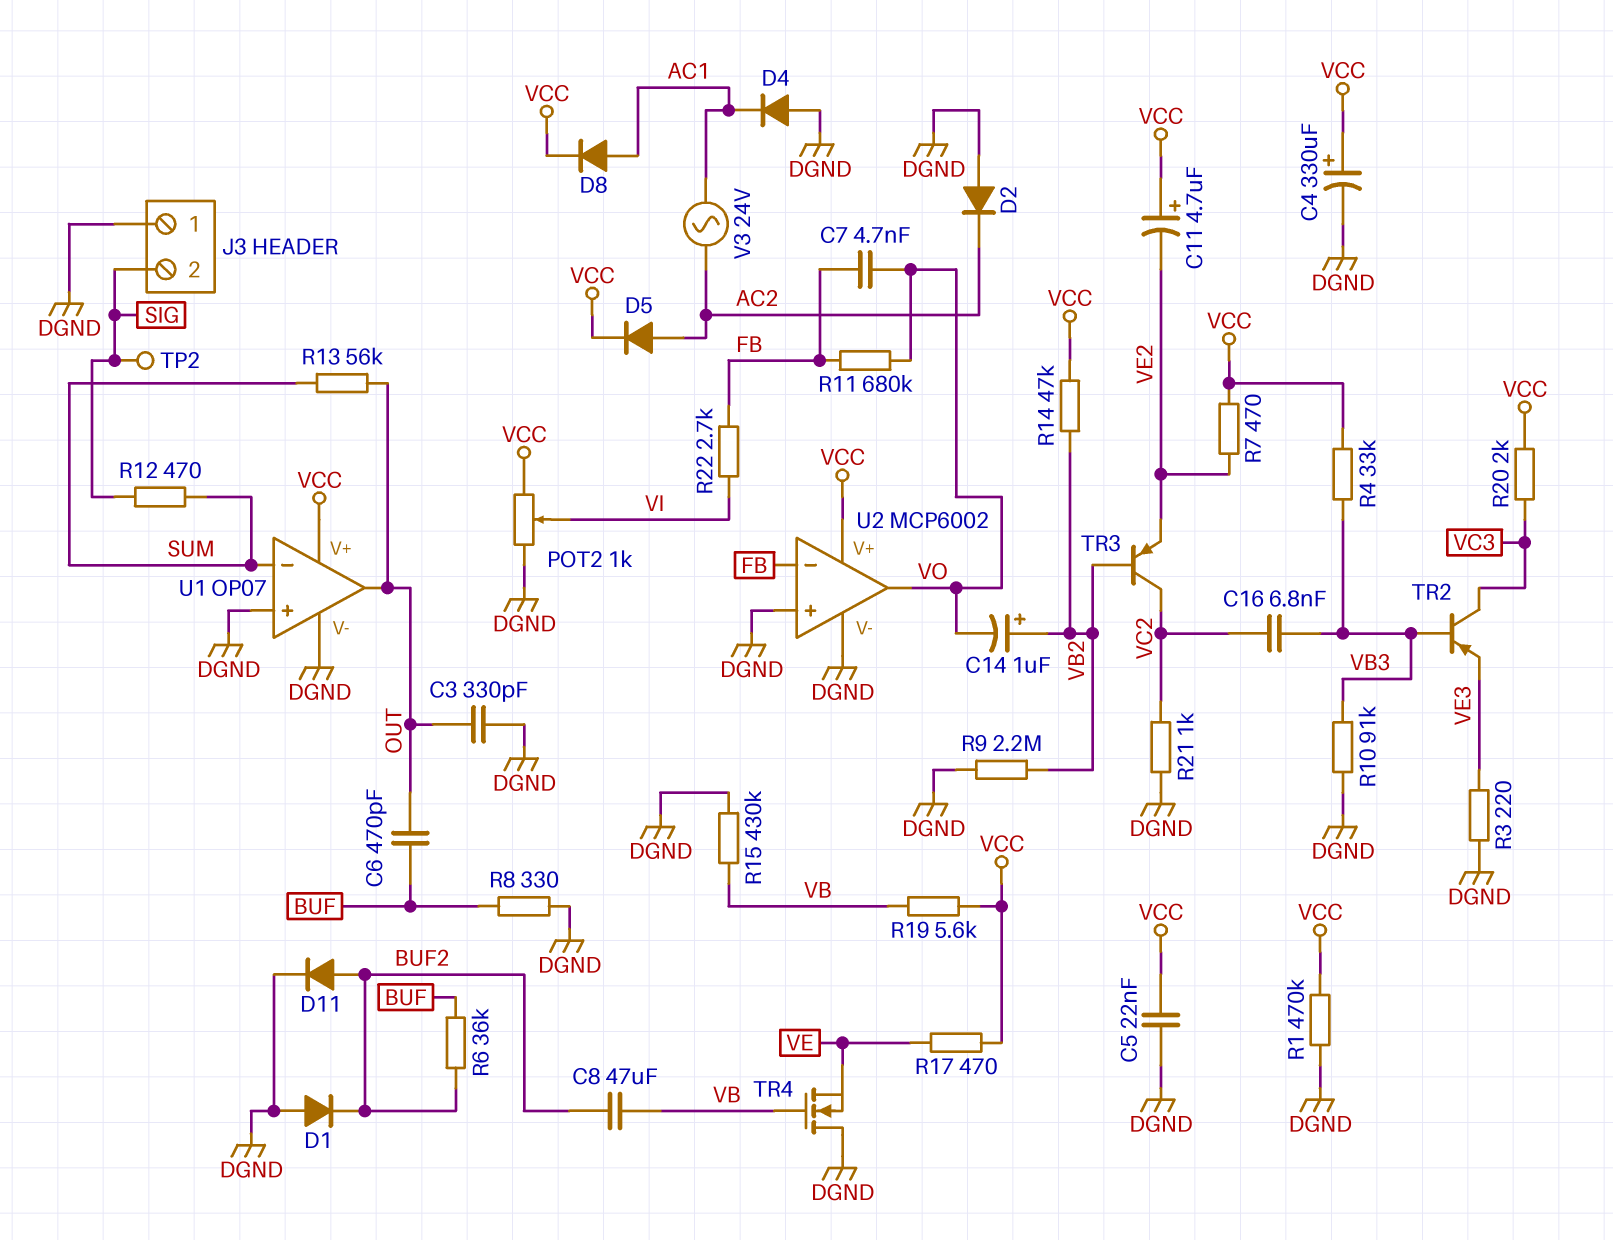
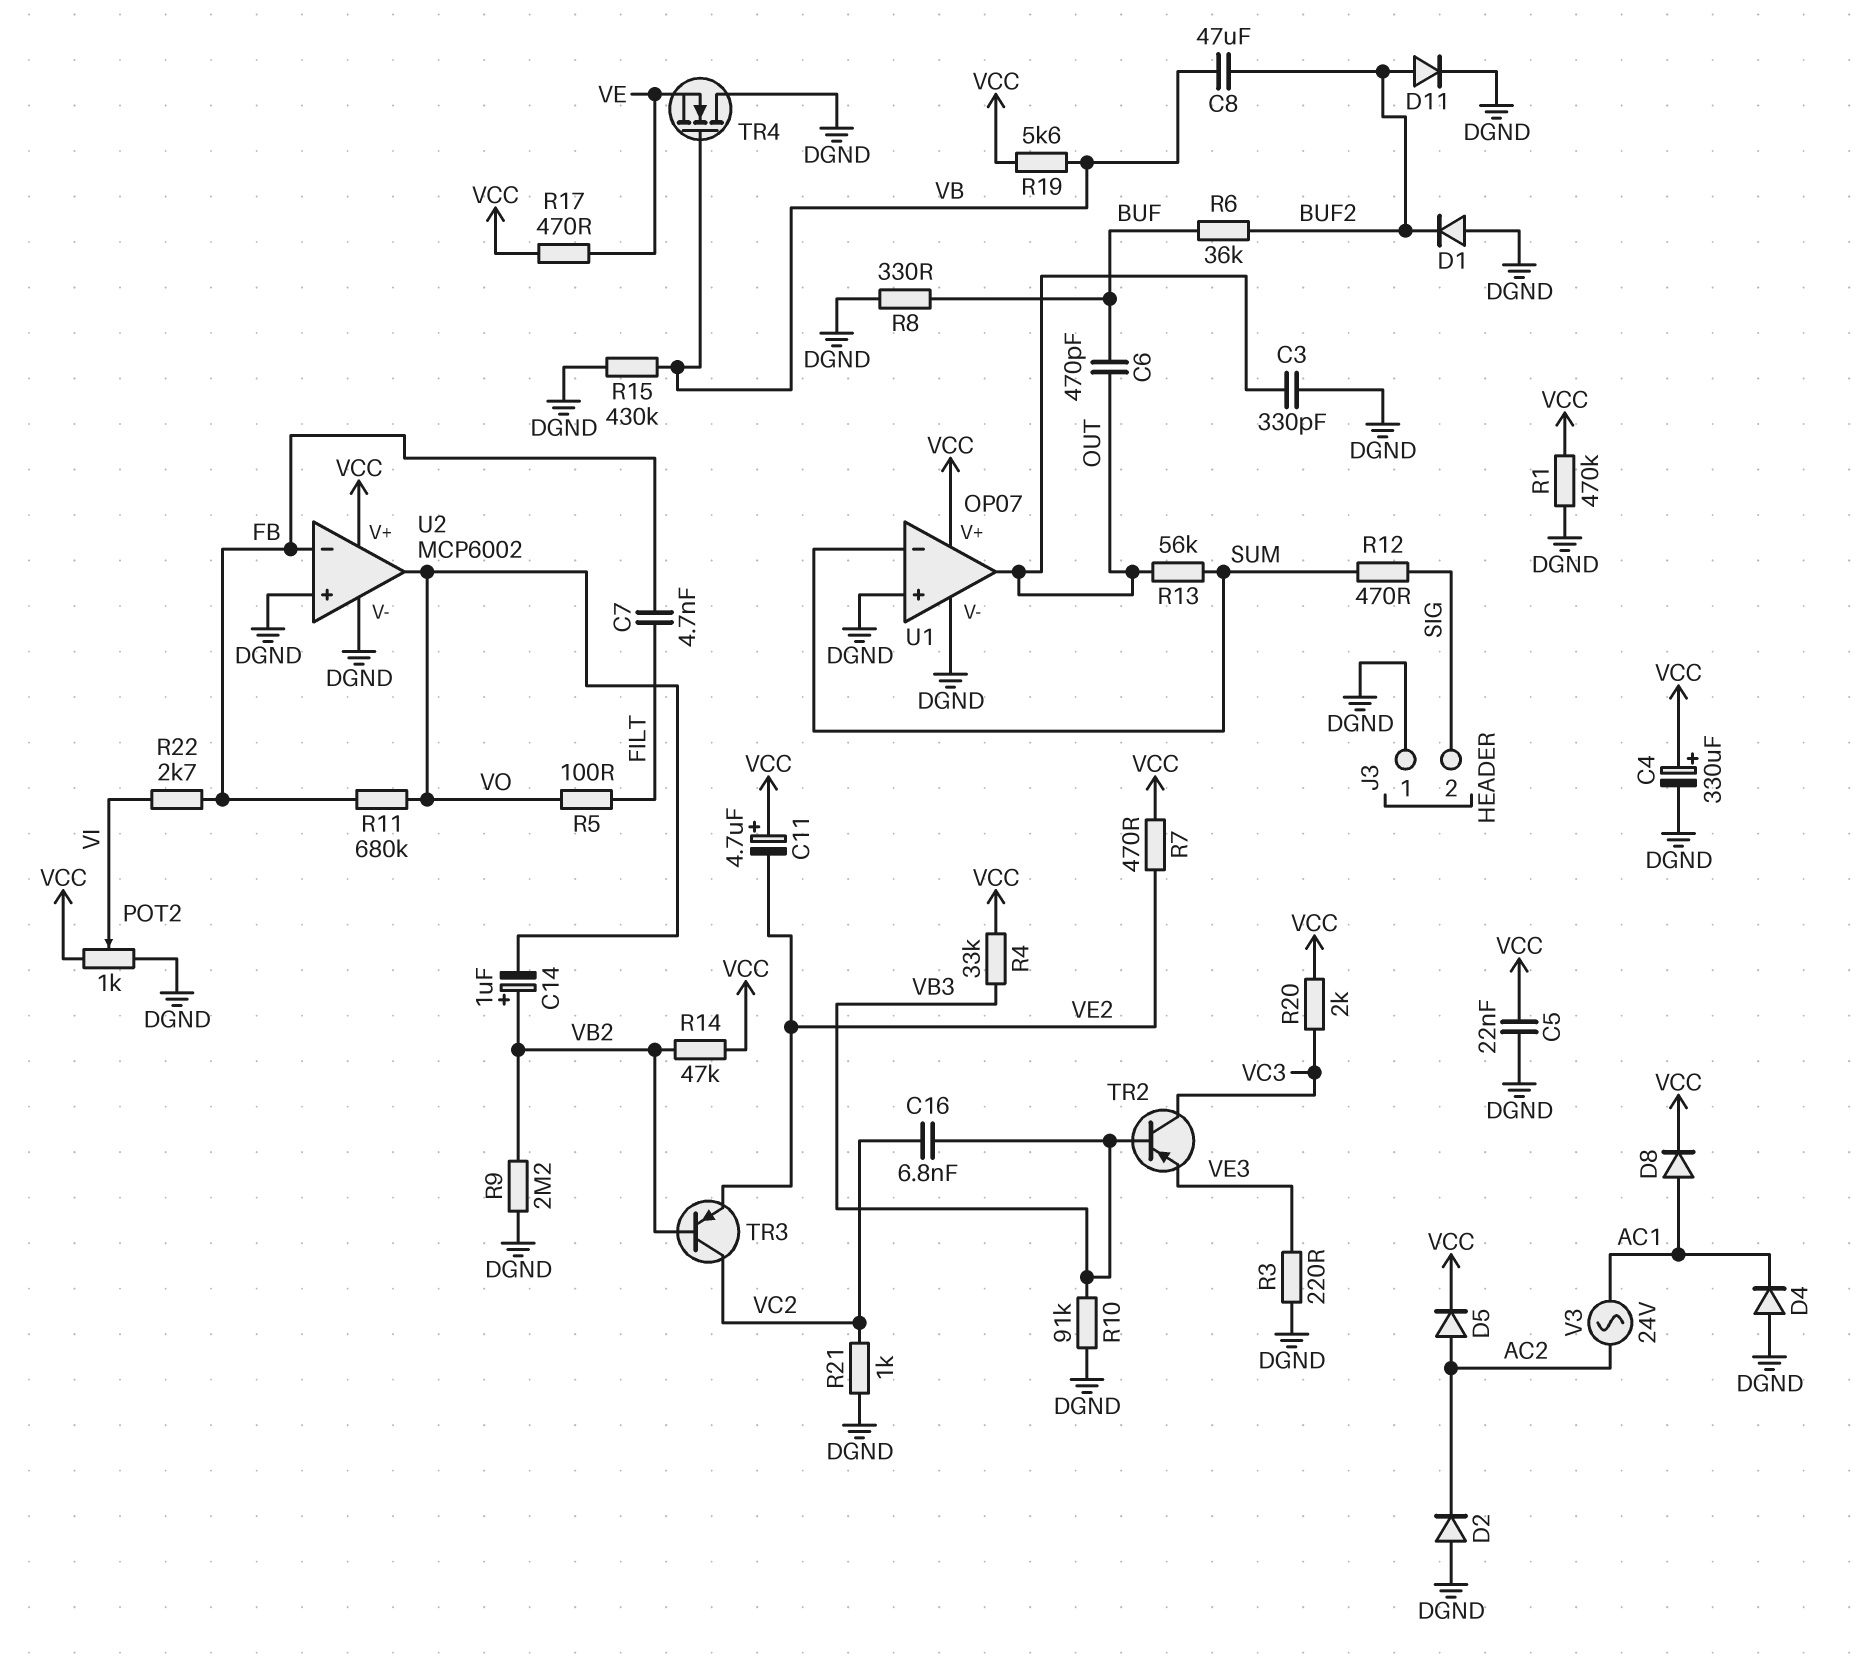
C7: 4.7nF (FB, VO) -> 4.7nF (FB, FILT)
R5: none -> 100 (FILT, VO)
TP2: test point (SIG) -> none

